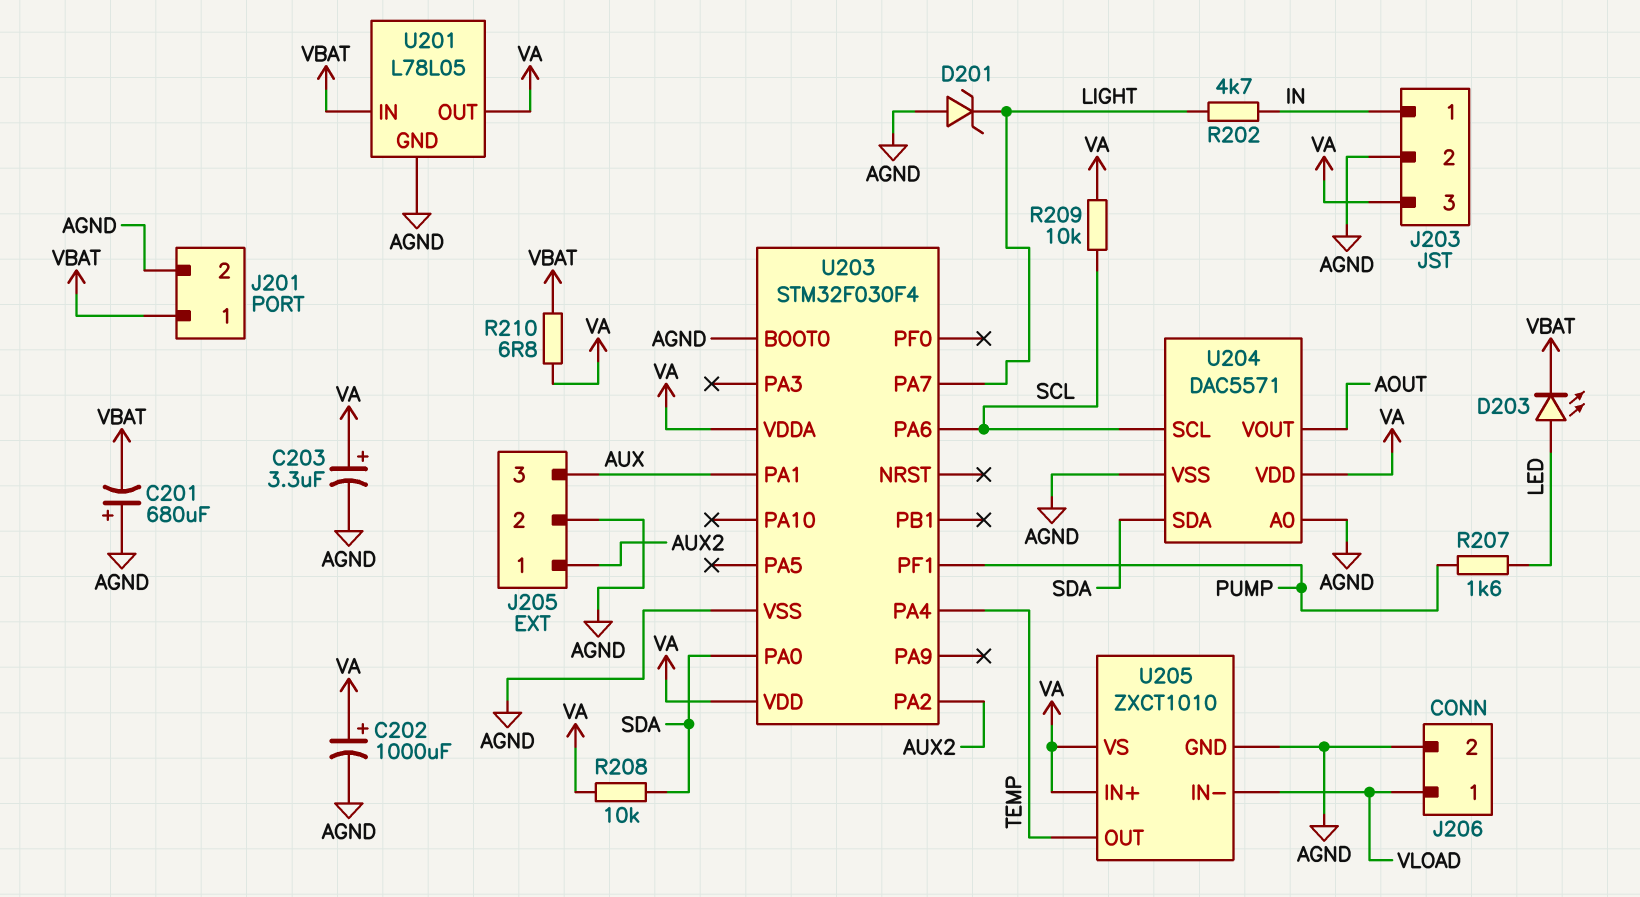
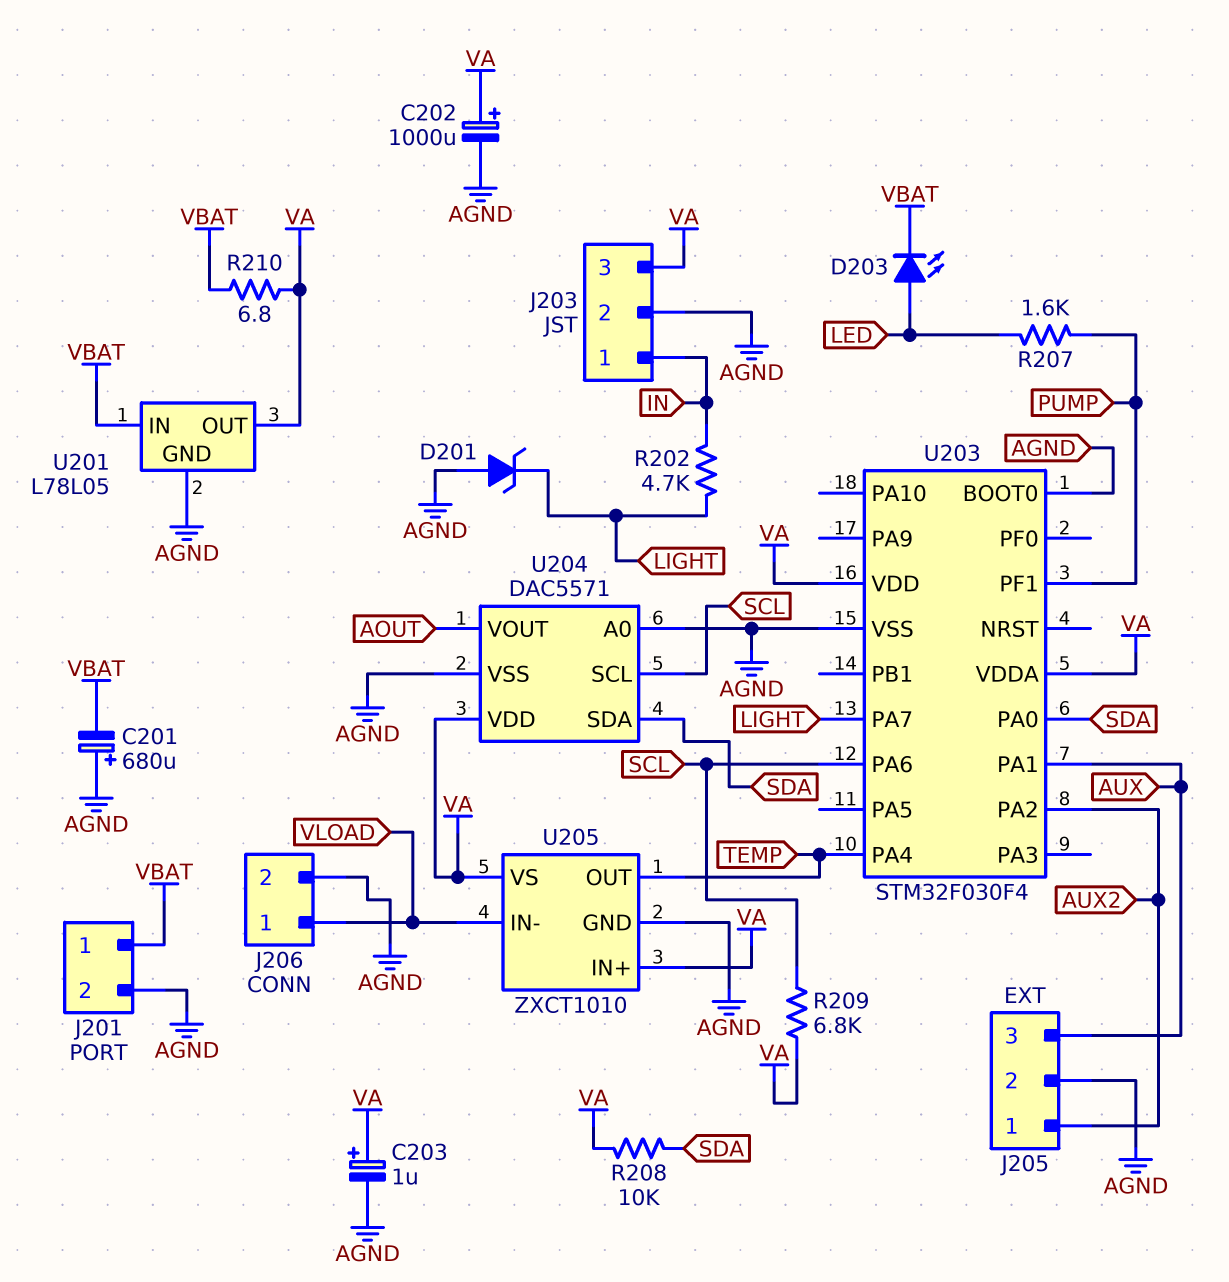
C203: 3.3uF (plus VA, minus AGND) -> 1uF (plus VA, minus AGND)
R209: 10k (SCL, VA) -> 6.8k (SCL, VA)

